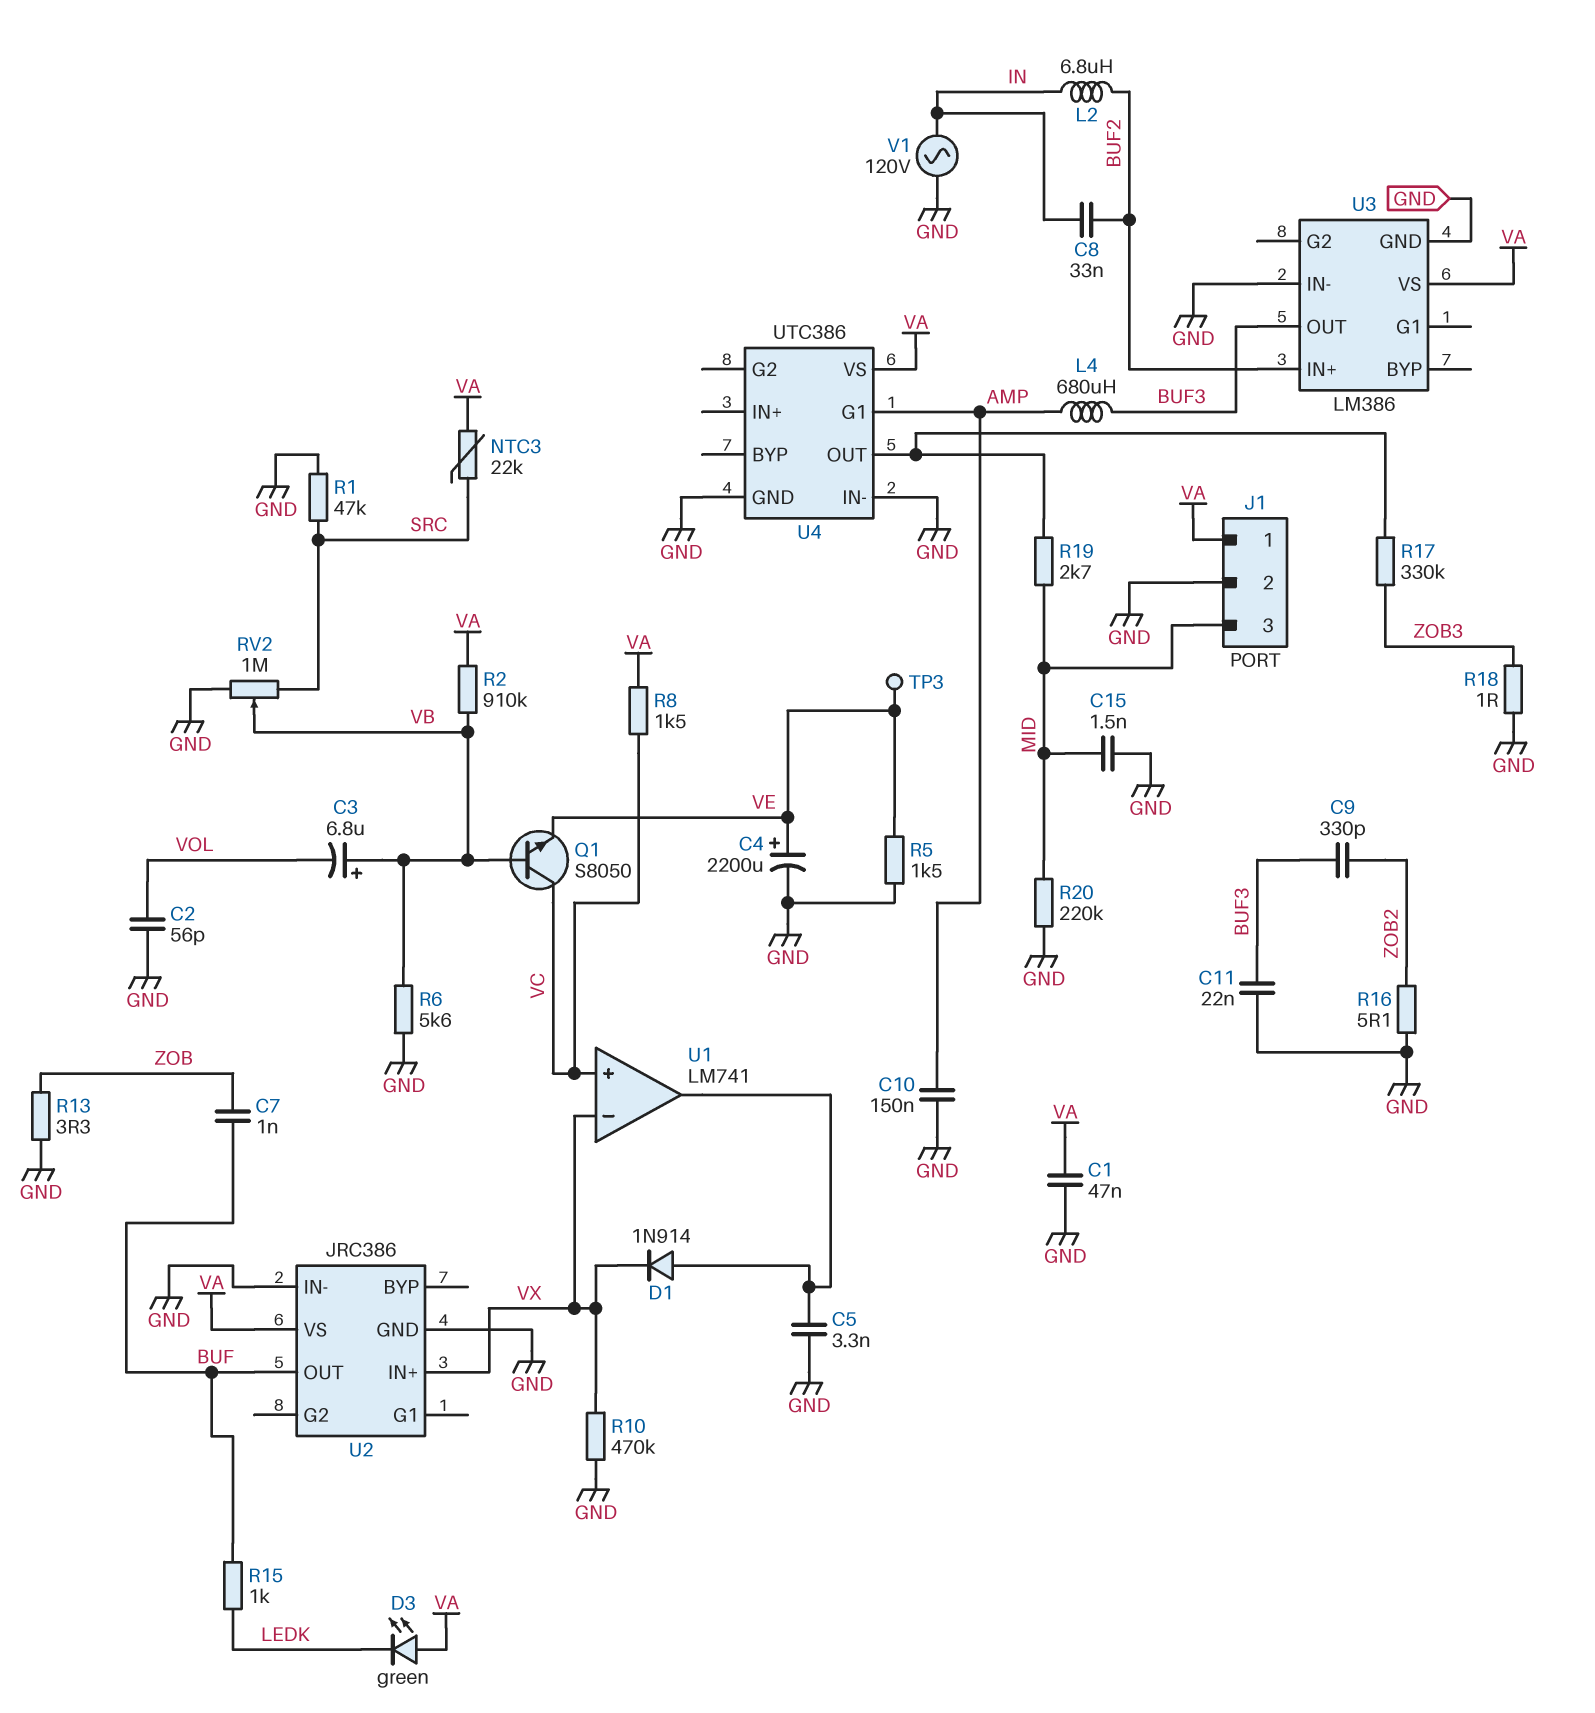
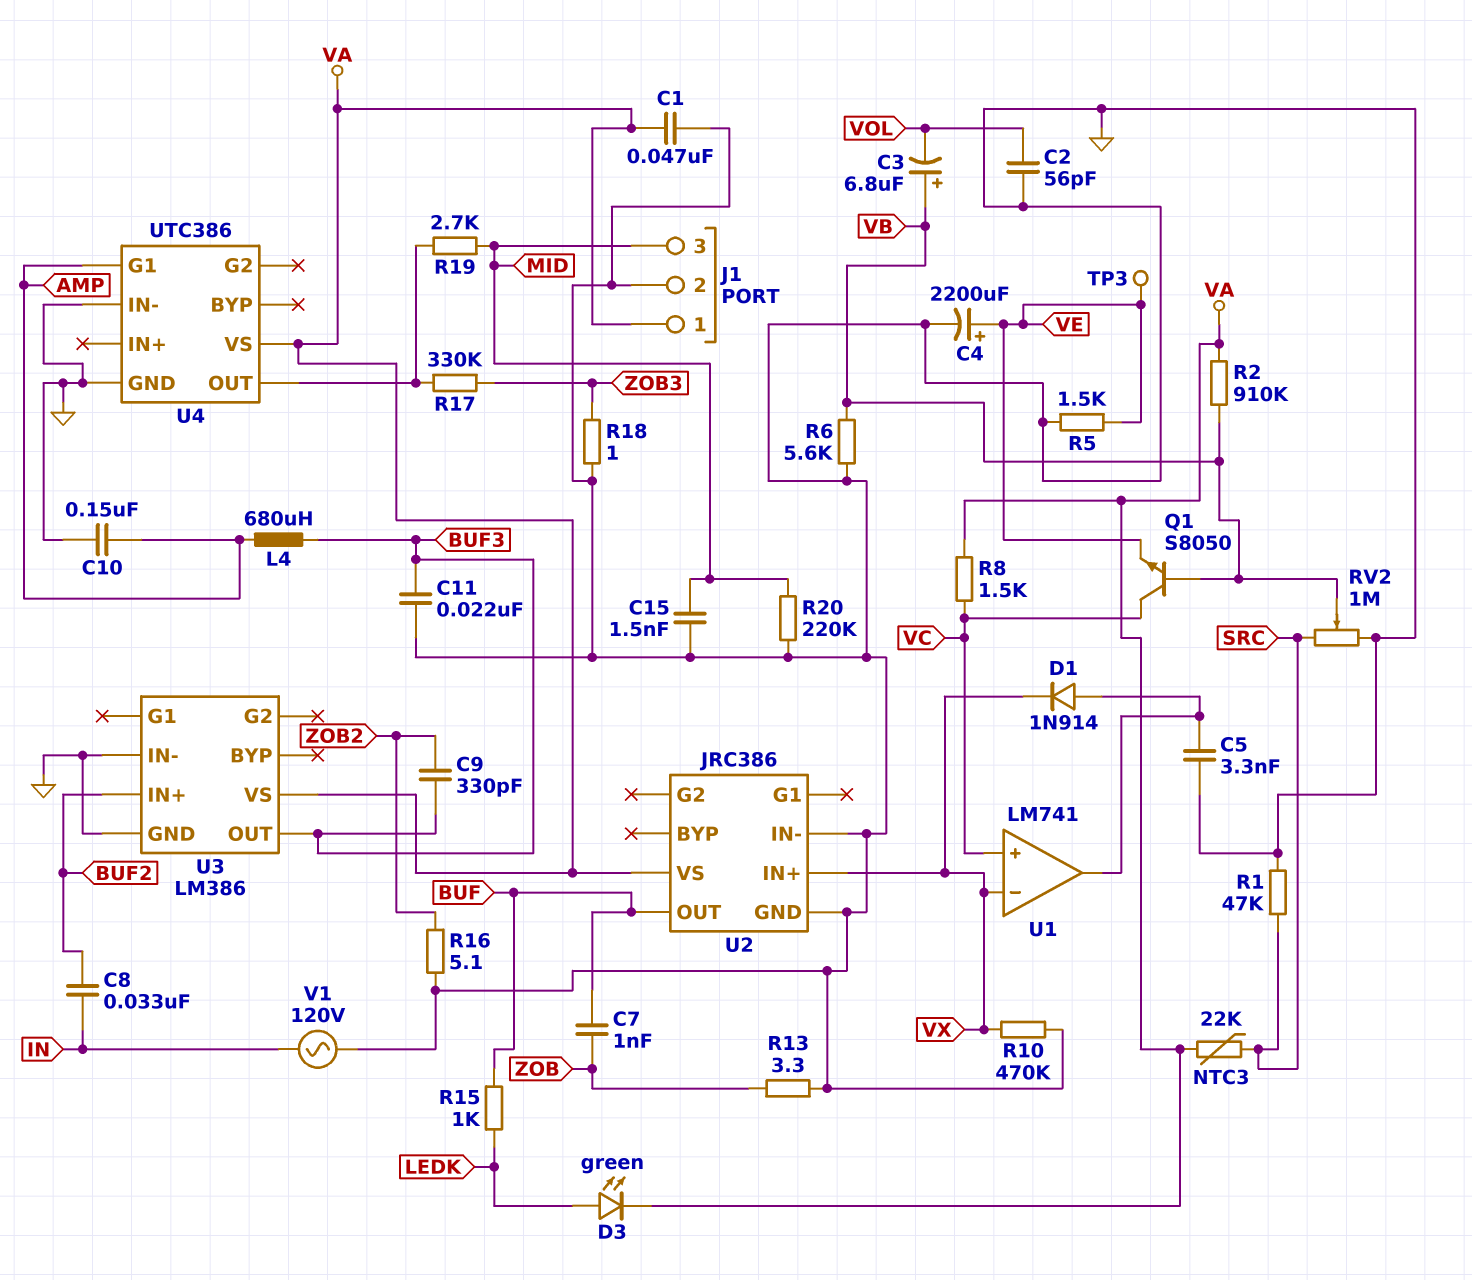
D3: LED green (A VA, K LEDK) -> LED green (A LEDK, K VA)
L2: 6.8uH (BUF2, IN) -> none

